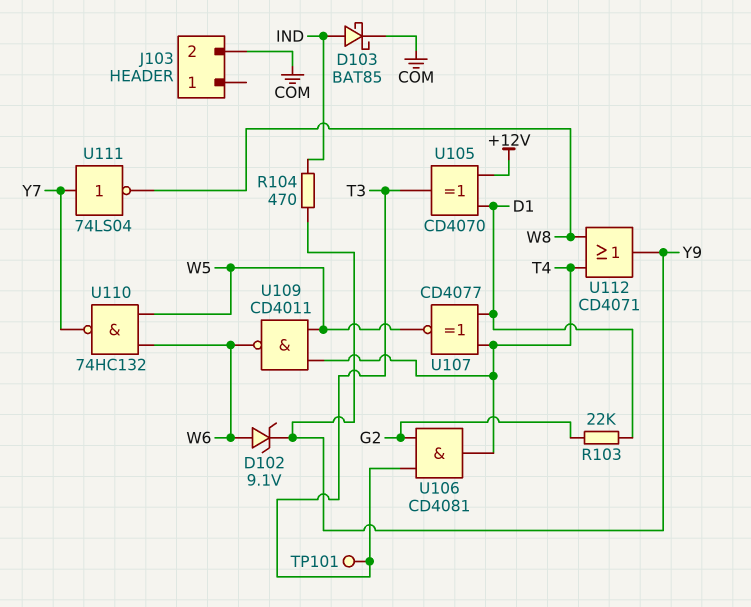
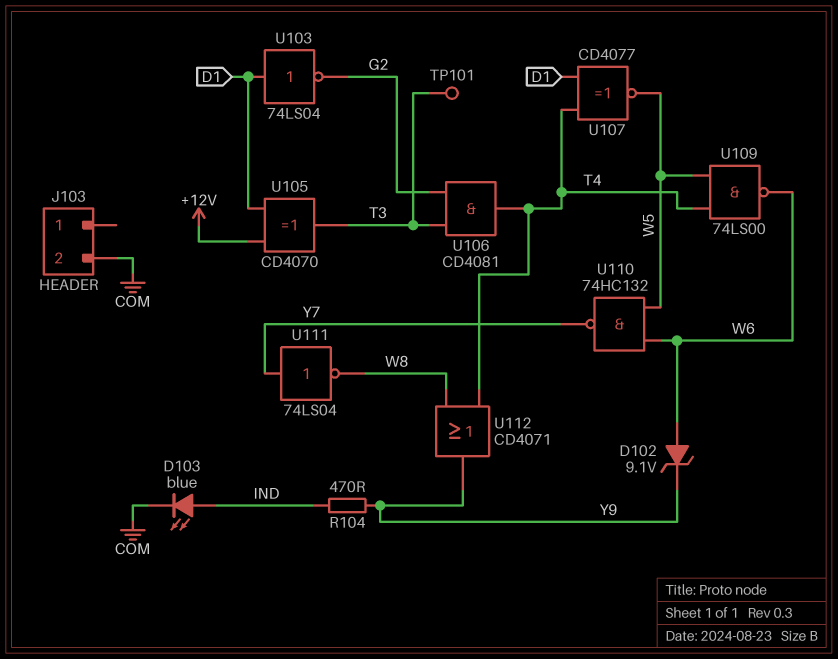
D103: schottky BAT85 (A IND, K COM) -> LED blue (A IND, K COM)
R103: 22k (D1, G2) -> none
U103: none -> NOT 74LS04 (in D1, out G2)
U109: NAND CD4011 (in T4, in W5, out W6) -> NAND 74LS00 (in T4, in W5, out W6)

